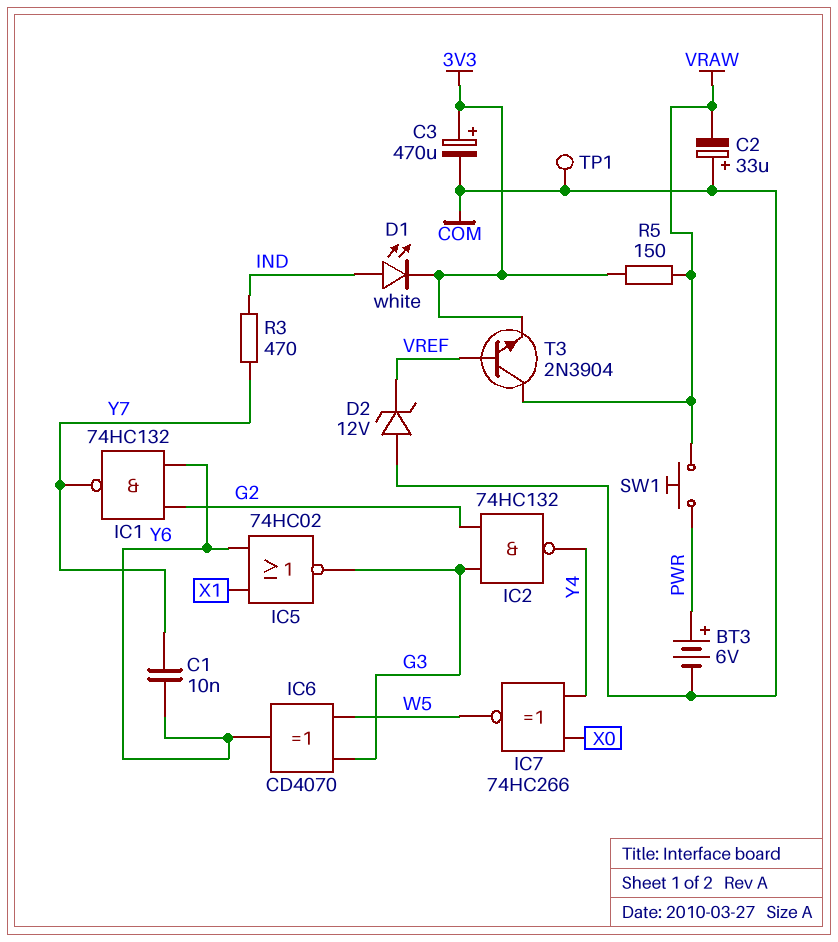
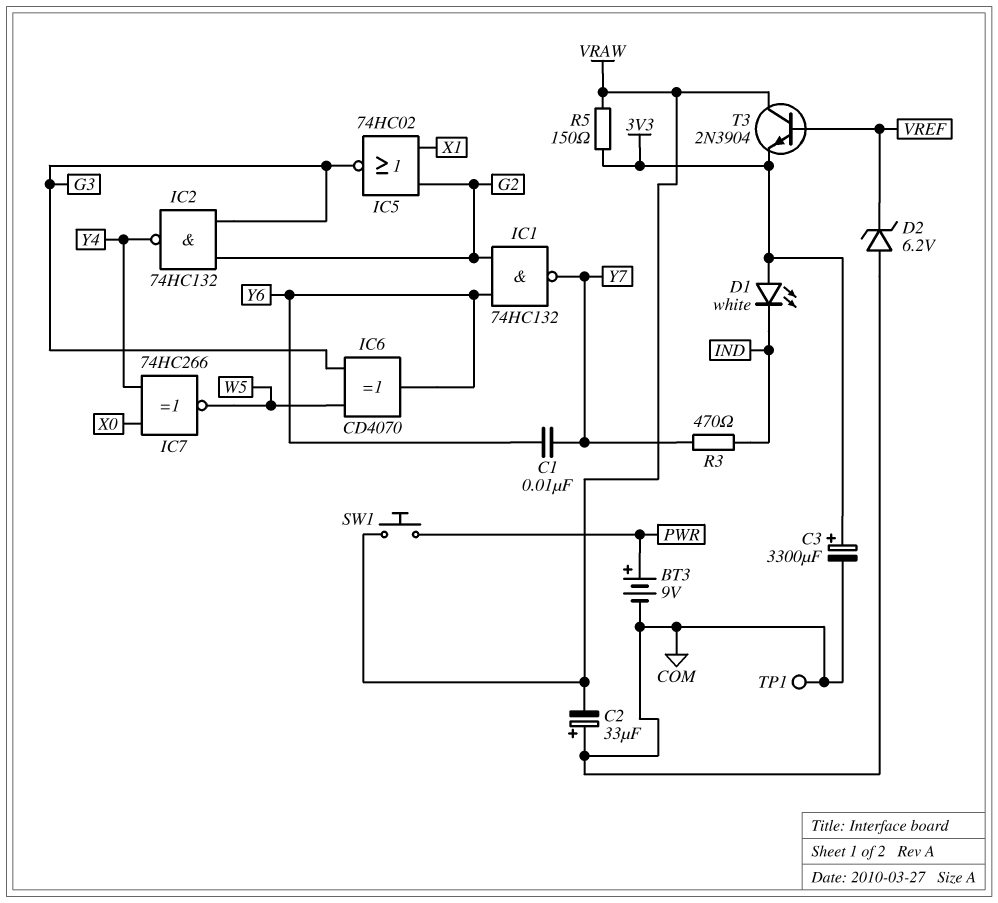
BT3: 6V (plus PWR, minus COM) -> 9V (plus PWR, minus COM)
C3: 470uF (plus 3V3, minus COM) -> 3300uF (plus 3V3, minus COM)
D1: LED white (A IND, K 3V3) -> LED white (A 3V3, K IND)
D2: zener 12V (A COM, K VREF) -> zener 6.2V (A COM, K VREF)
IC5: NOR 74HC02 (in X1, in Y6, out G3) -> NOR 74HC02 (in G2, in X1, out G3)

